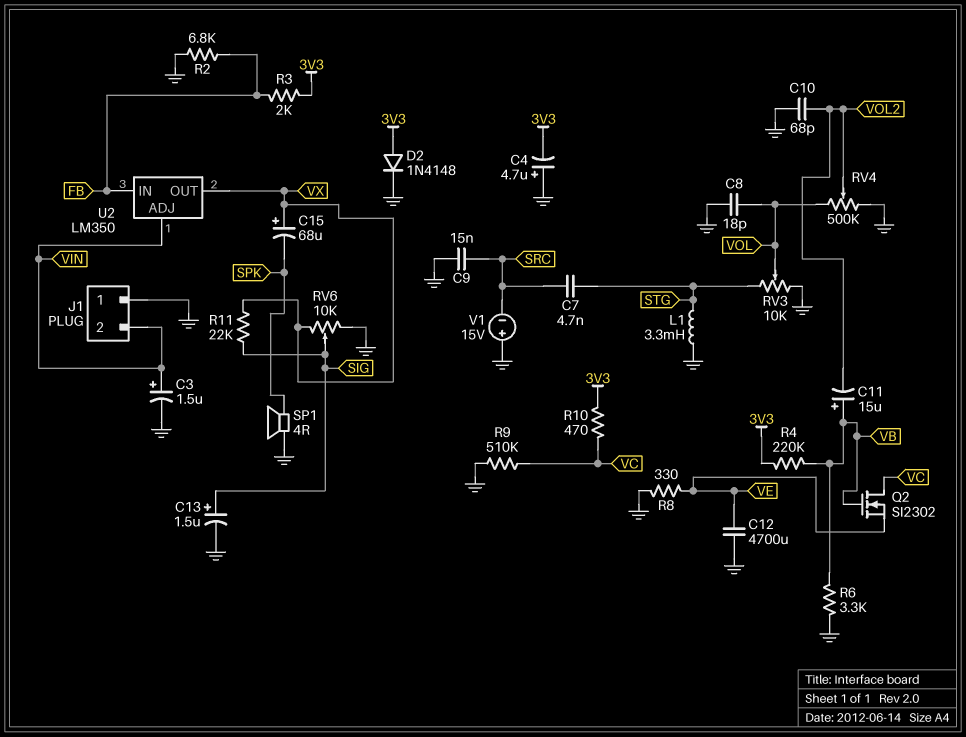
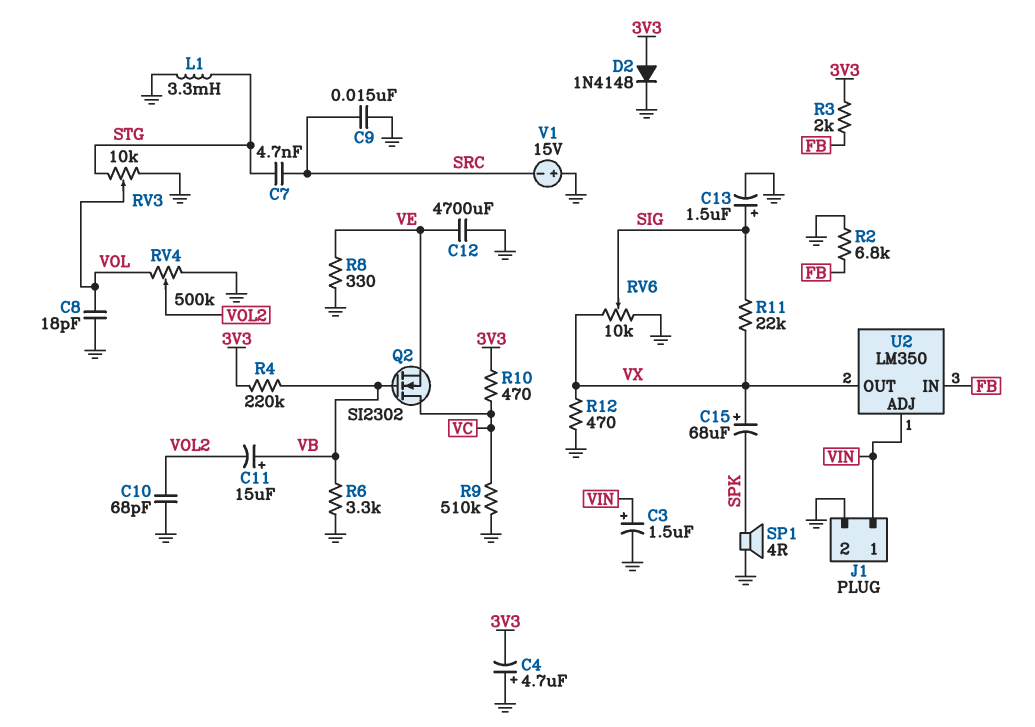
J1 pin 1: GND -> VIN
J1 pin 2: VIN -> GND
R12: none -> 470 (GND, VX)

